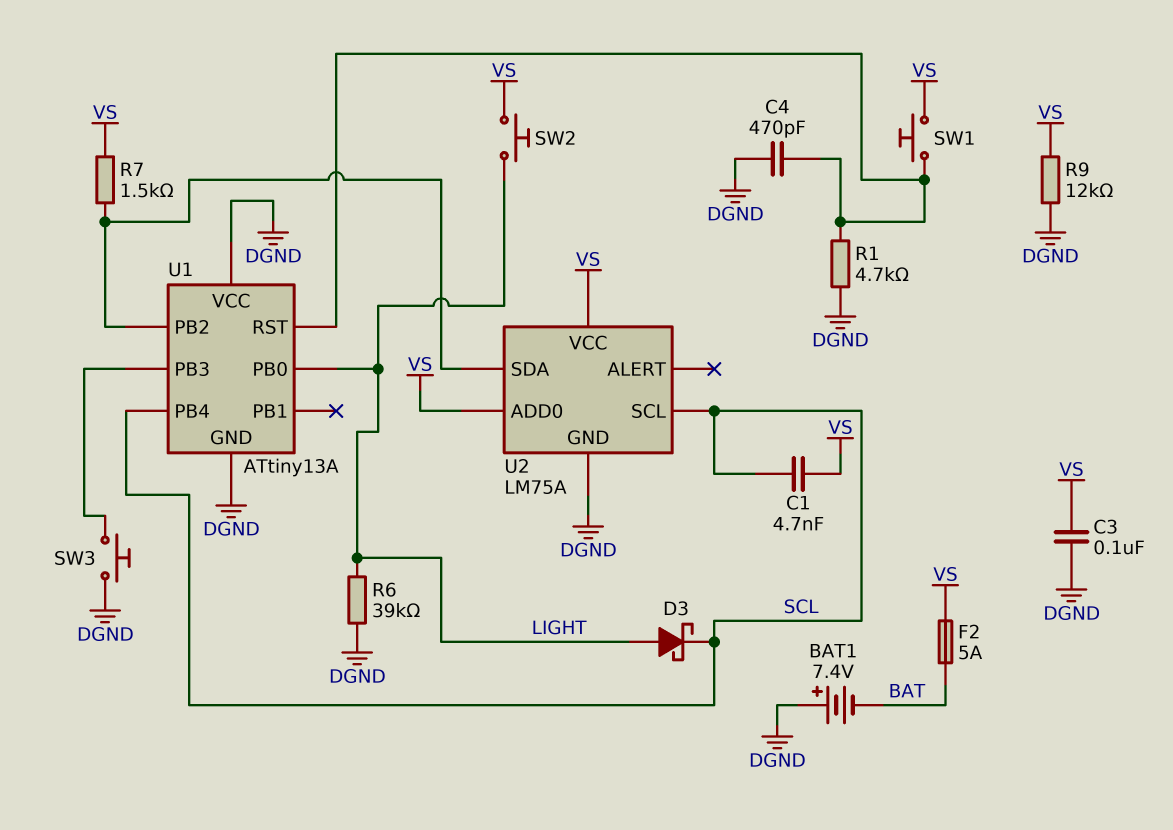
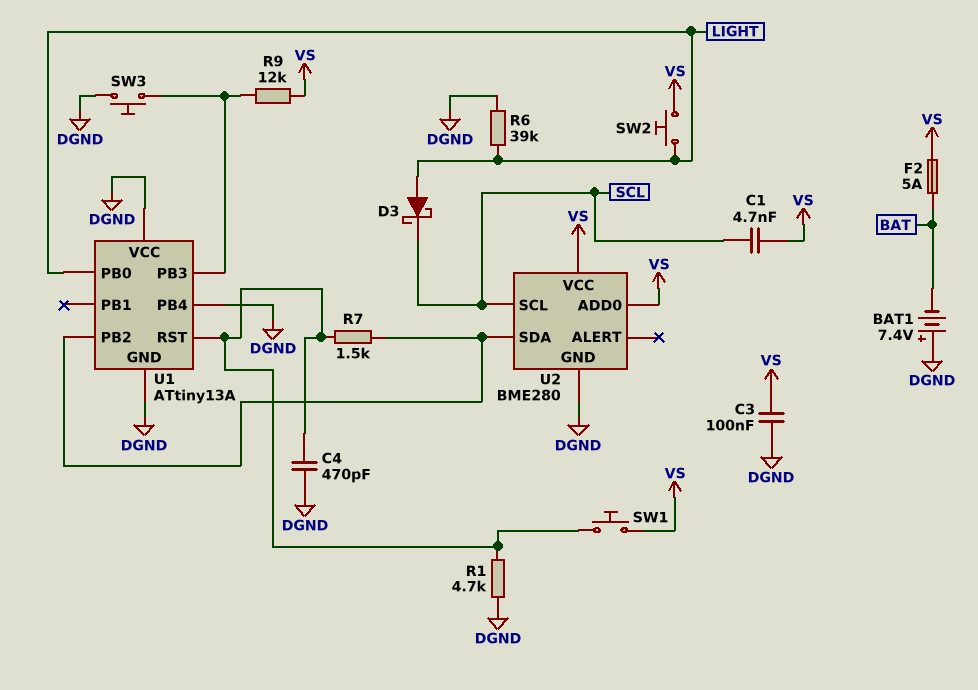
R7: 1.5k (U1/PB2, VS) -> 1.5k (U1/PB2, U1/RST)
R9: 12k (DGND, VS) -> 12k (U1/PB3, VS)
U1 pin PB4: SCL -> DGND
U2: LM75A -> BME280

